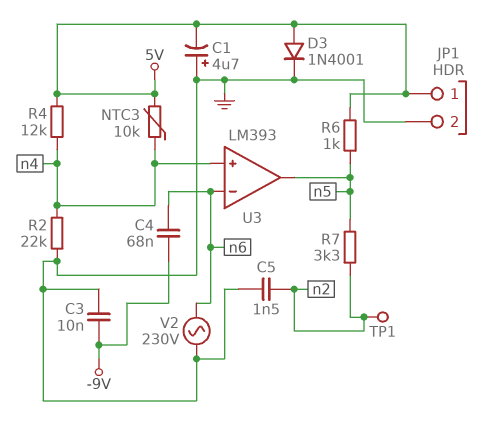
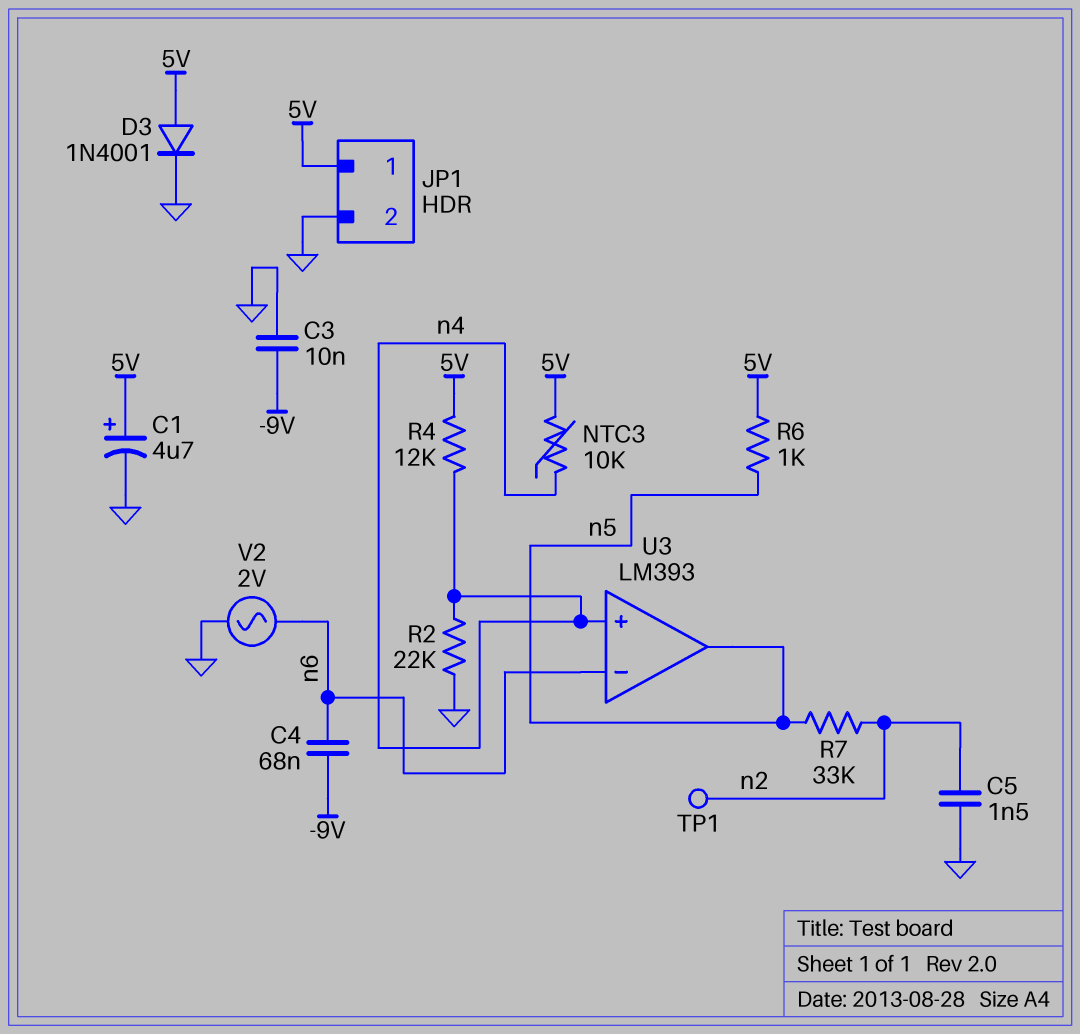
C1: 4.7uF (plus GND, minus 5V) -> 4.7uF (plus 5V, minus GND)
R7: 3.3k (n2, n5) -> 33k (n2, n5)
V2: AC 230V (GND, n6) -> AC 2V (GND, n6)

